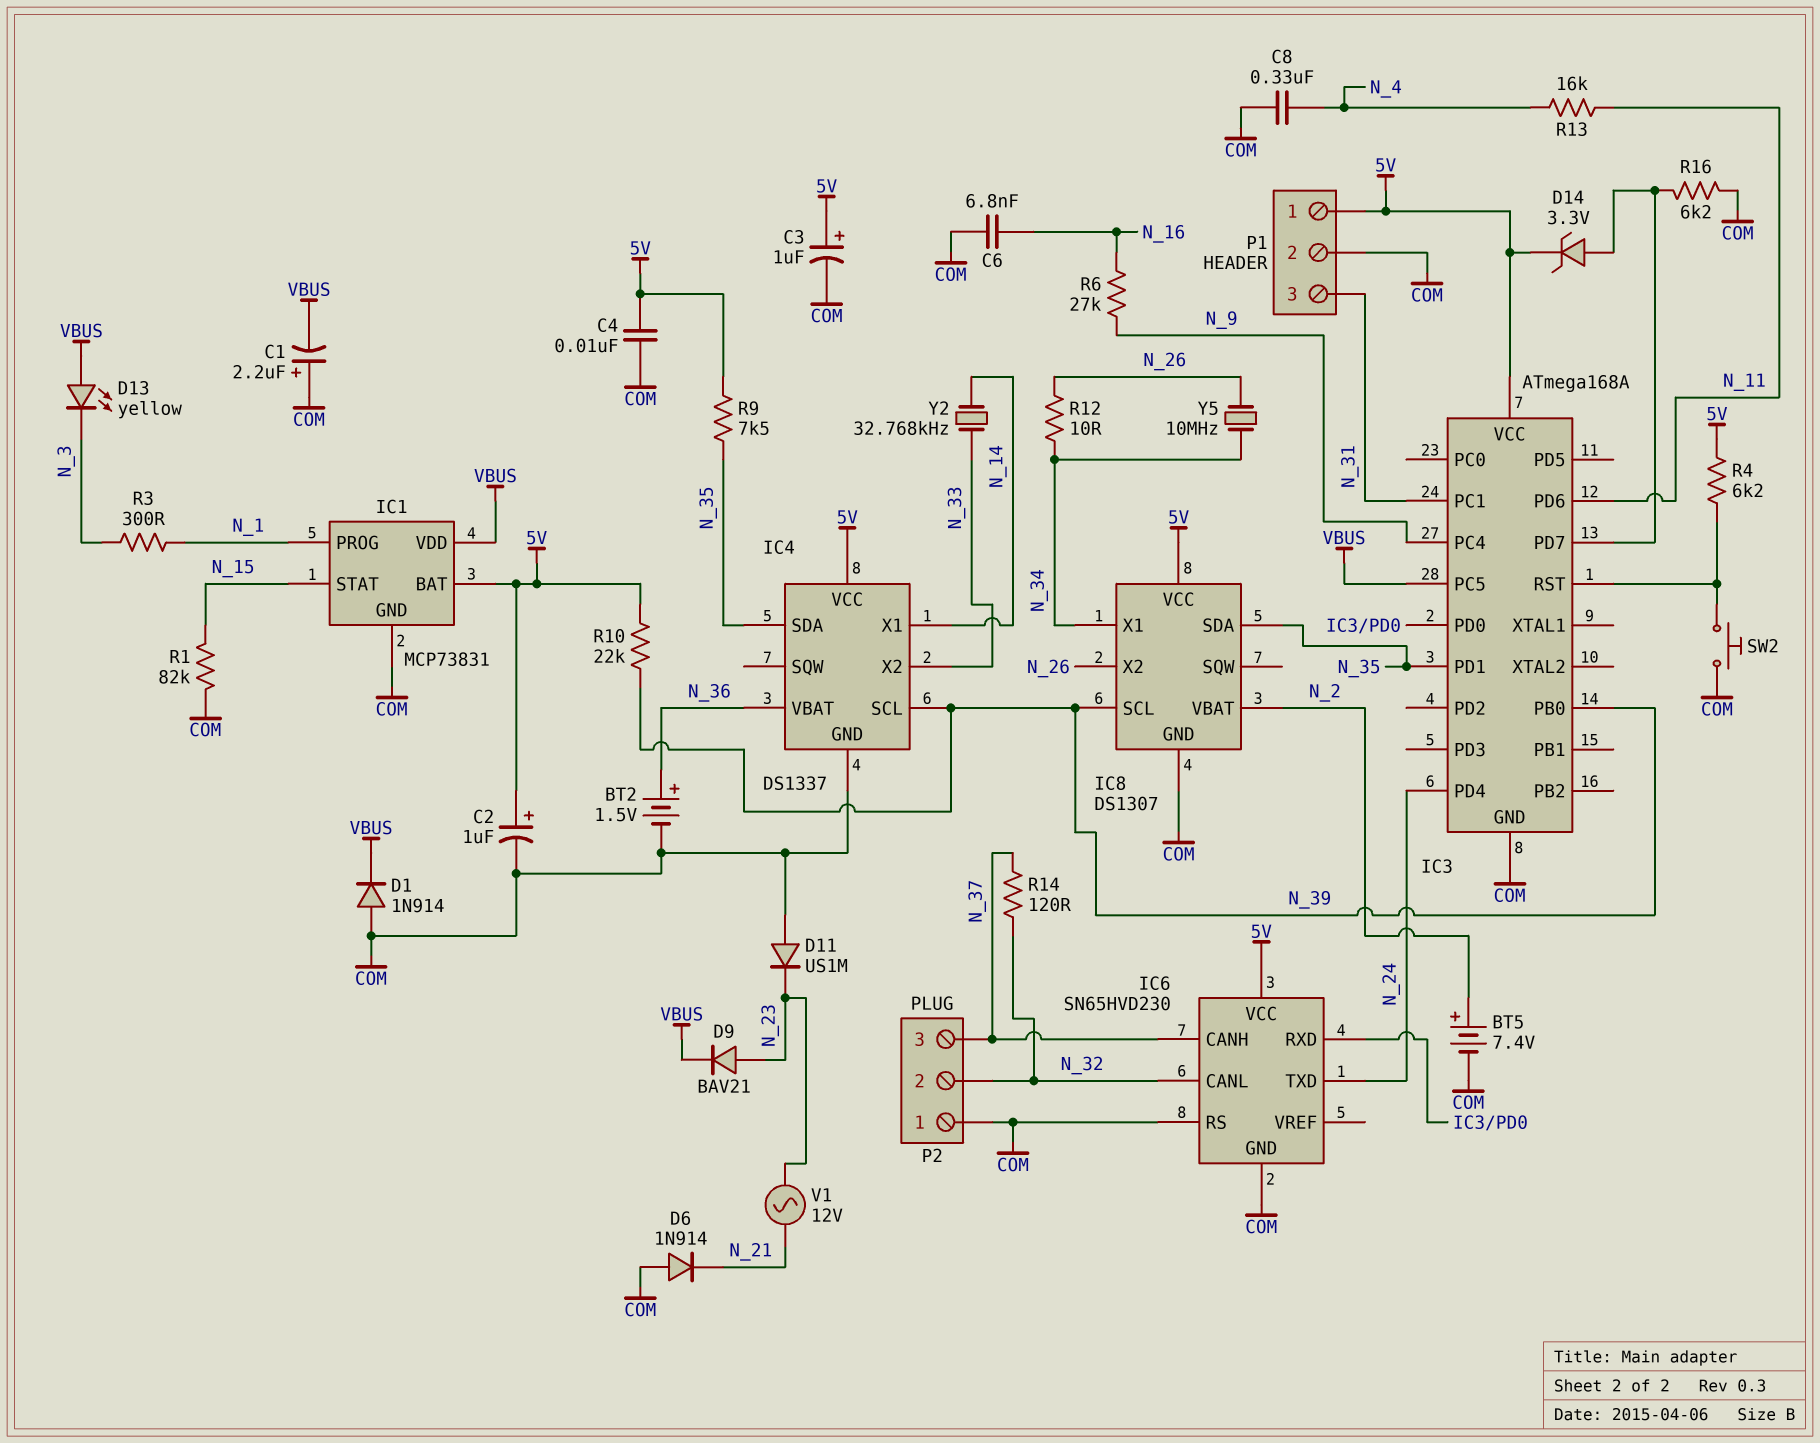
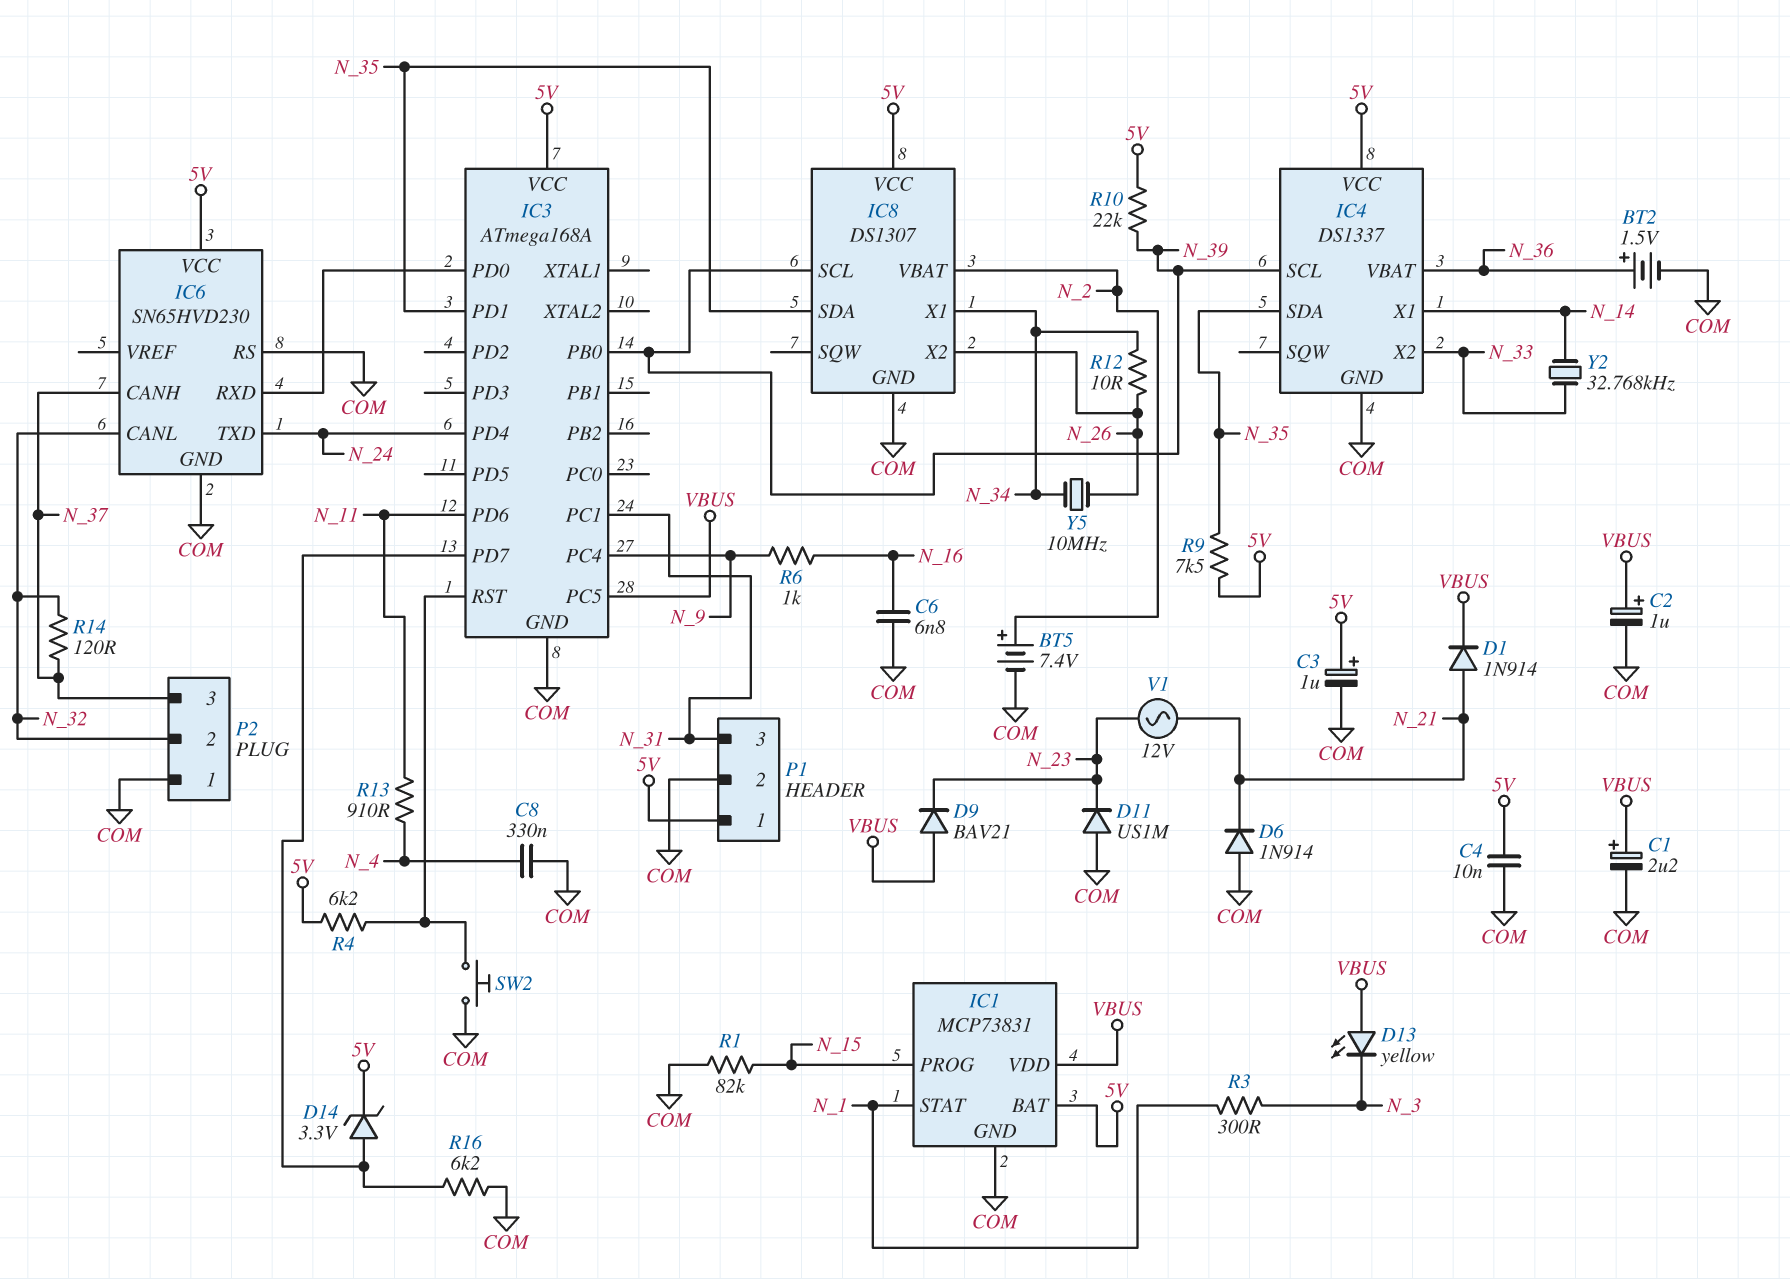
C1: 2.2uF (plus COM, minus VBUS) -> 2.2uF (plus VBUS, minus COM)
C2: 1uF (plus 5V, minus COM) -> 1uF (plus VBUS, minus COM)
D1: diode 1N914 (A COM, K VBUS) -> diode 1N914 (A N_21, K VBUS)
D9: diode BAV21 (A N_23, K VBUS) -> diode BAV21 (A VBUS, K N_23)
IC1 pin PROG: N_1 -> N_15
IC1 pin STAT: N_15 -> N_1
R6: 27k (N_9, N_16) -> 1k (N_9, N_16)
R13: 16k (N_4, N_11) -> 910 (N_4, N_11)

